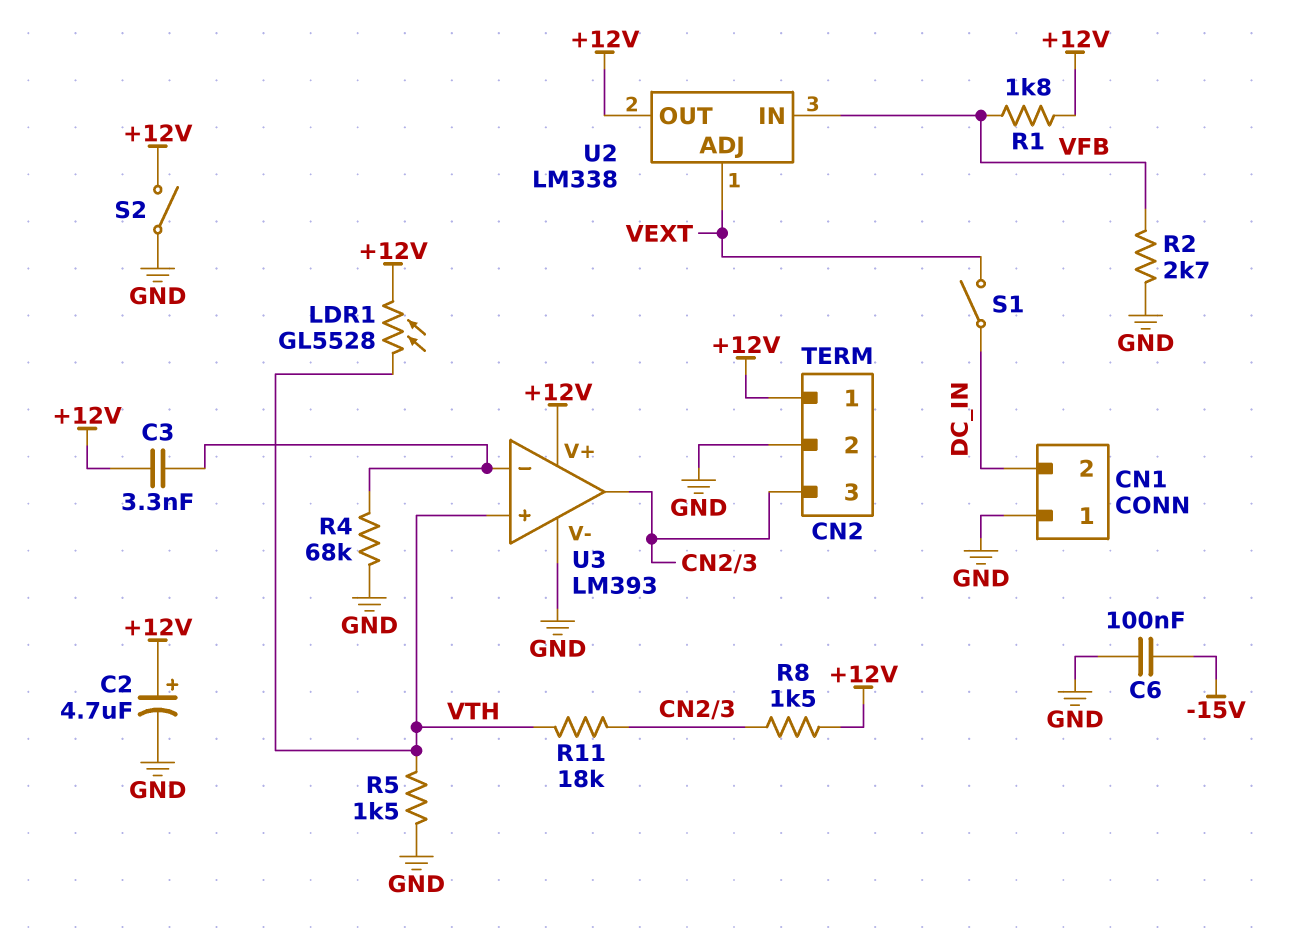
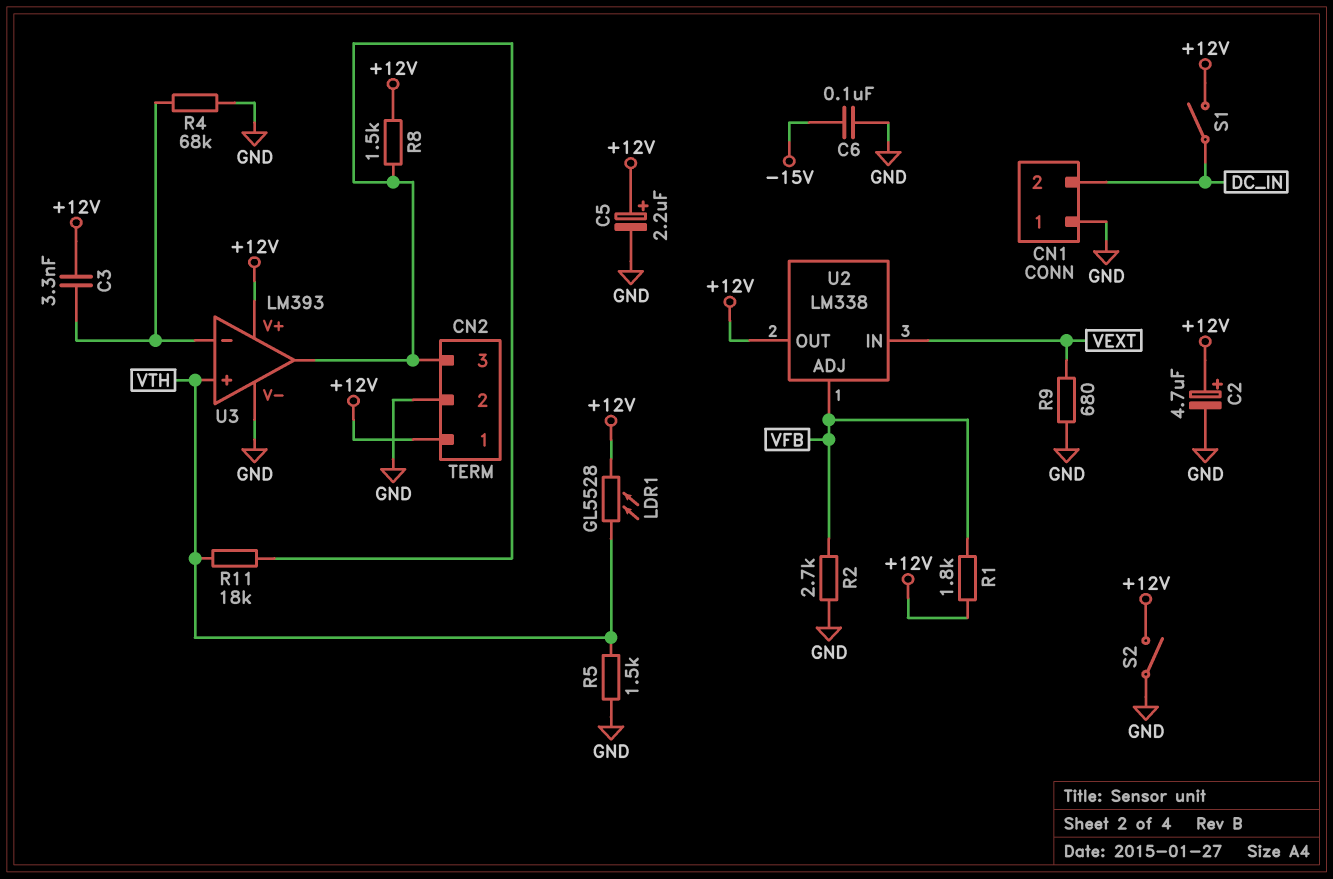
C5: none -> 2.2uF (plus +12V, minus GND)
R9: none -> 680 (GND, VEXT)
S1: switch (DC_IN, VEXT) -> switch (+12V, DC_IN)
U2 pin ADJ: VEXT -> VFB
U2 pin IN: VFB -> VEXT

